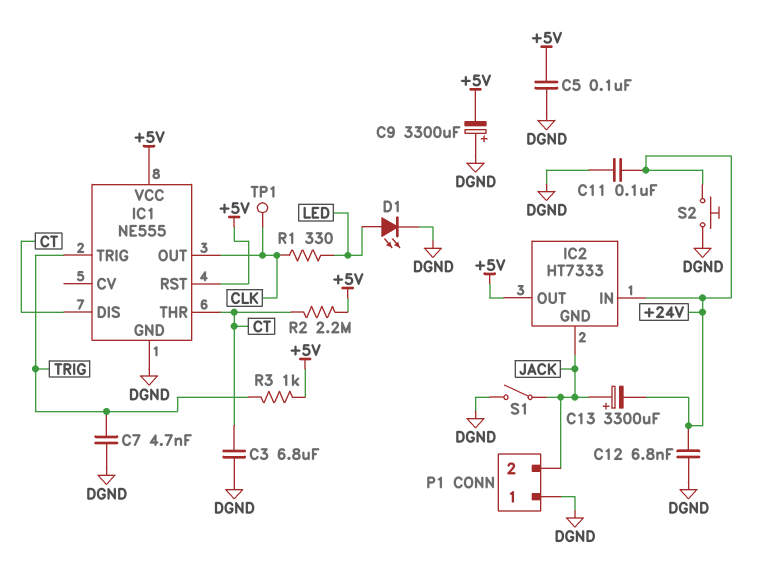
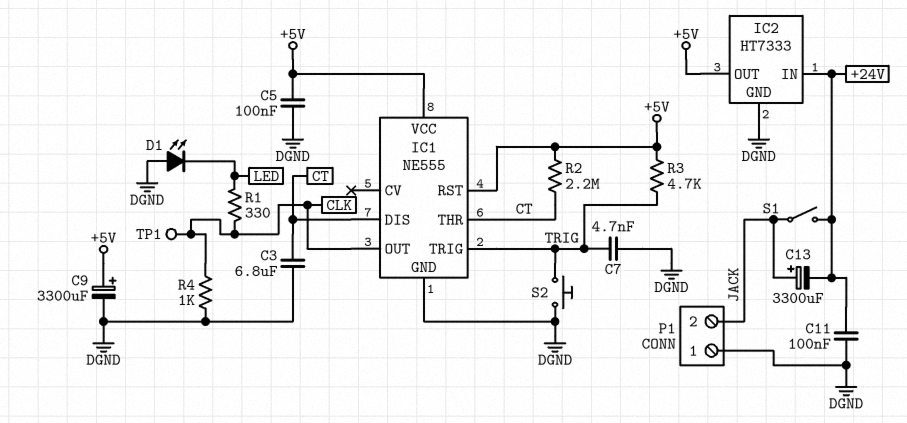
C9: 3300uF (plus DGND, minus +5V) -> 3300uF (plus +5V, minus DGND)
C12: 6.8nF (+24V, DGND) -> none
D1: LED (A LED, K DGND) -> LED (A DGND, K LED)
IC2 pin GND: JACK -> DGND
R3: 1k (+5V, TRIG) -> 4.7k (+5V, TRIG)
R4: none -> 1k (CLK, DGND)
S1: switch (DGND, JACK) -> switch (+24V, JACK)
S2: button (+24V, DGND) -> button (DGND, TRIG)

